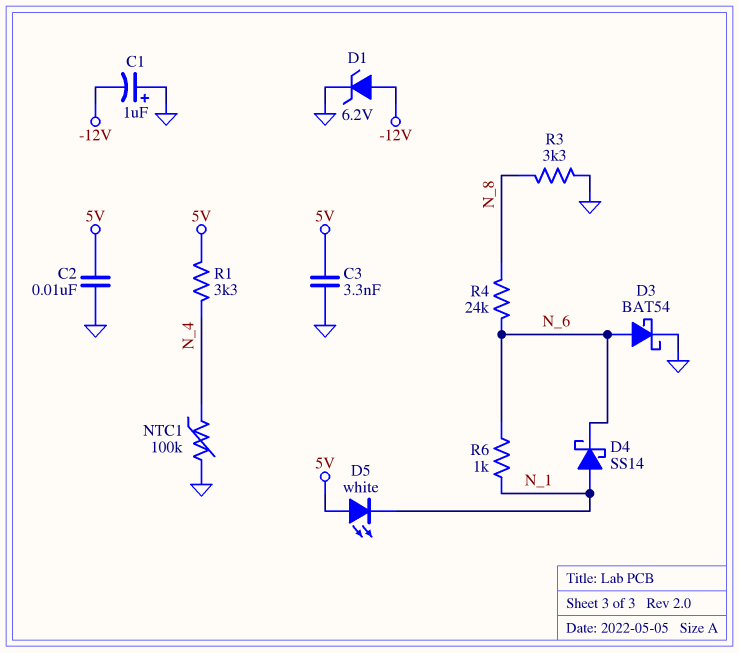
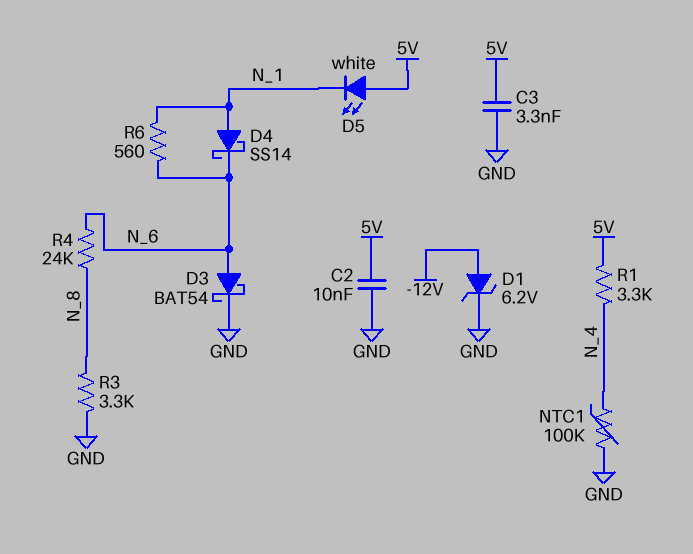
C1: 1uF (plus GND, minus -12V) -> none
R6: 1k (N_1, N_6) -> 560 (N_1, N_6)

